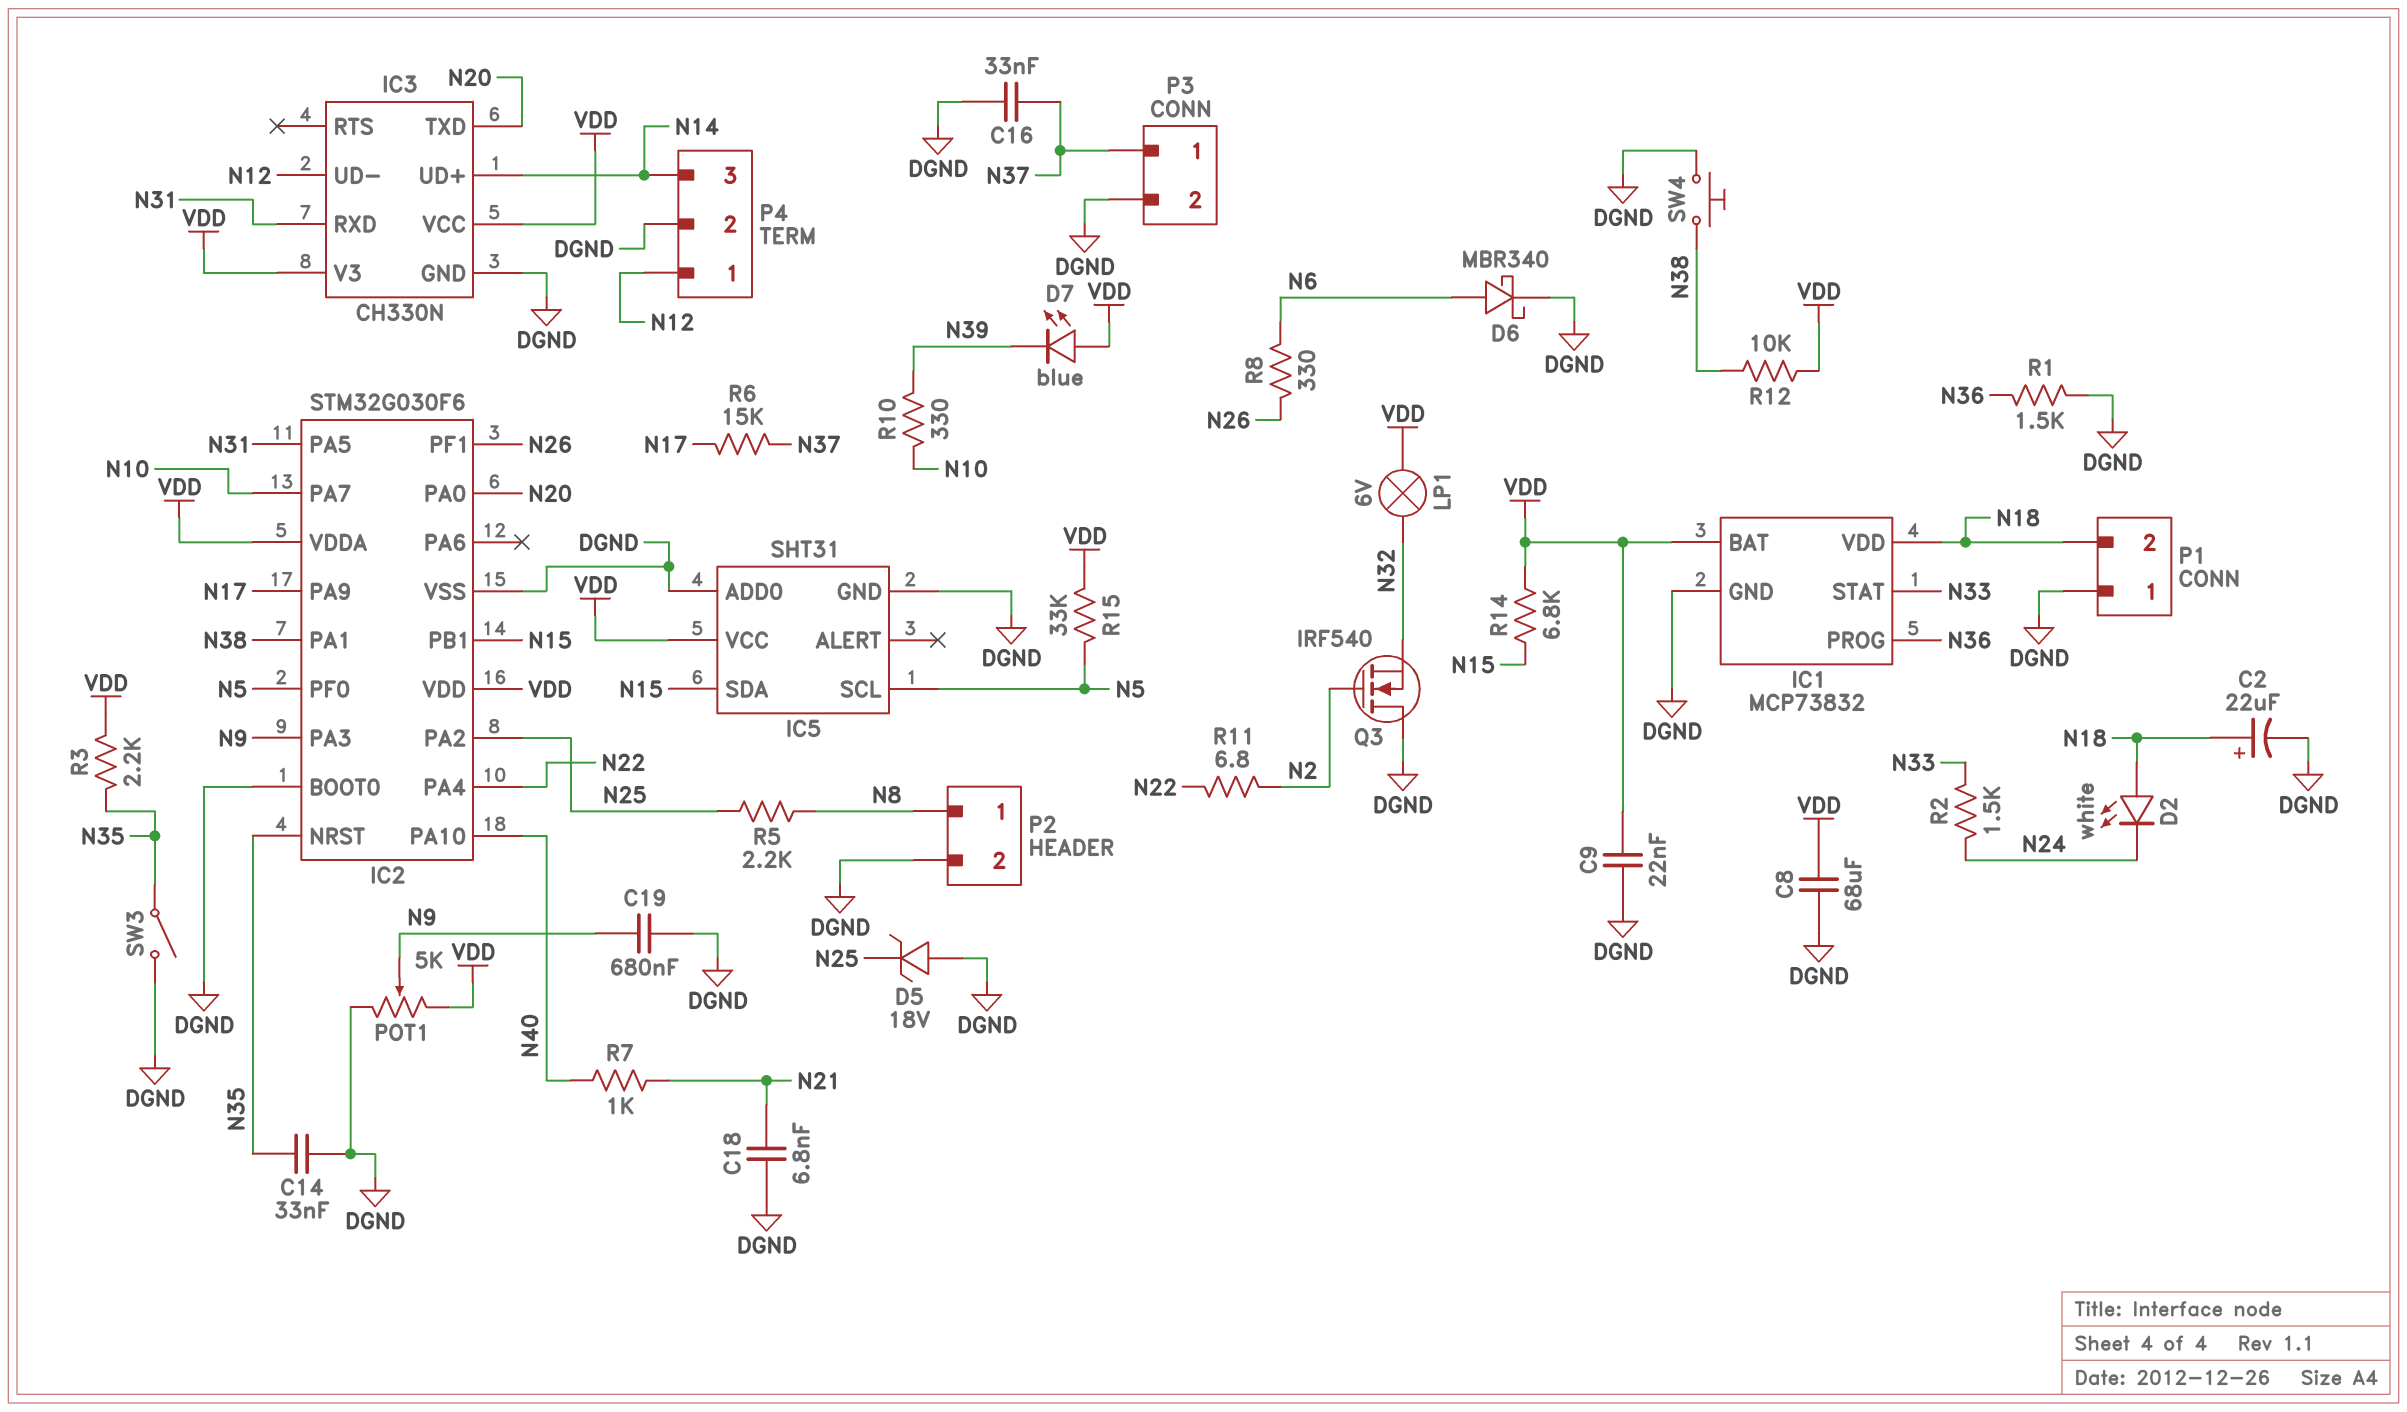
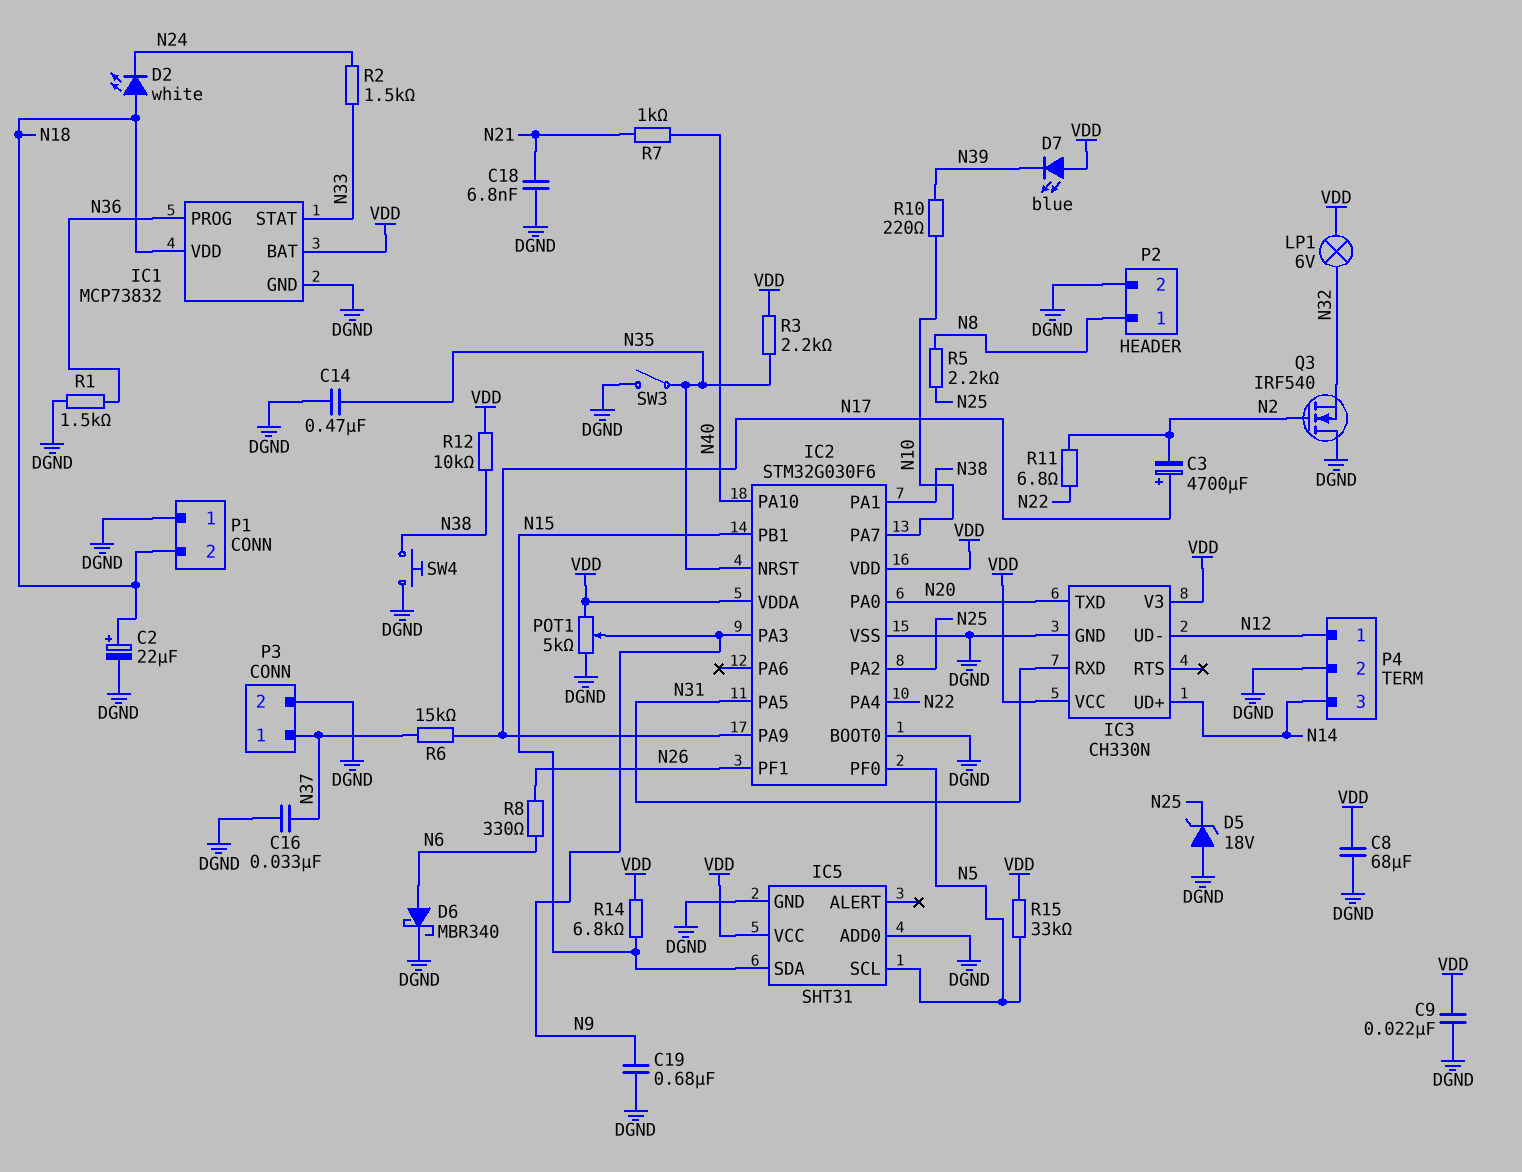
C3: none -> 4700uF (plus N17, minus N2)
C14: 33nF (DGND, N35) -> 470nF (DGND, N35)
R10: 330 (N10, N39) -> 220 (N10, N39)

